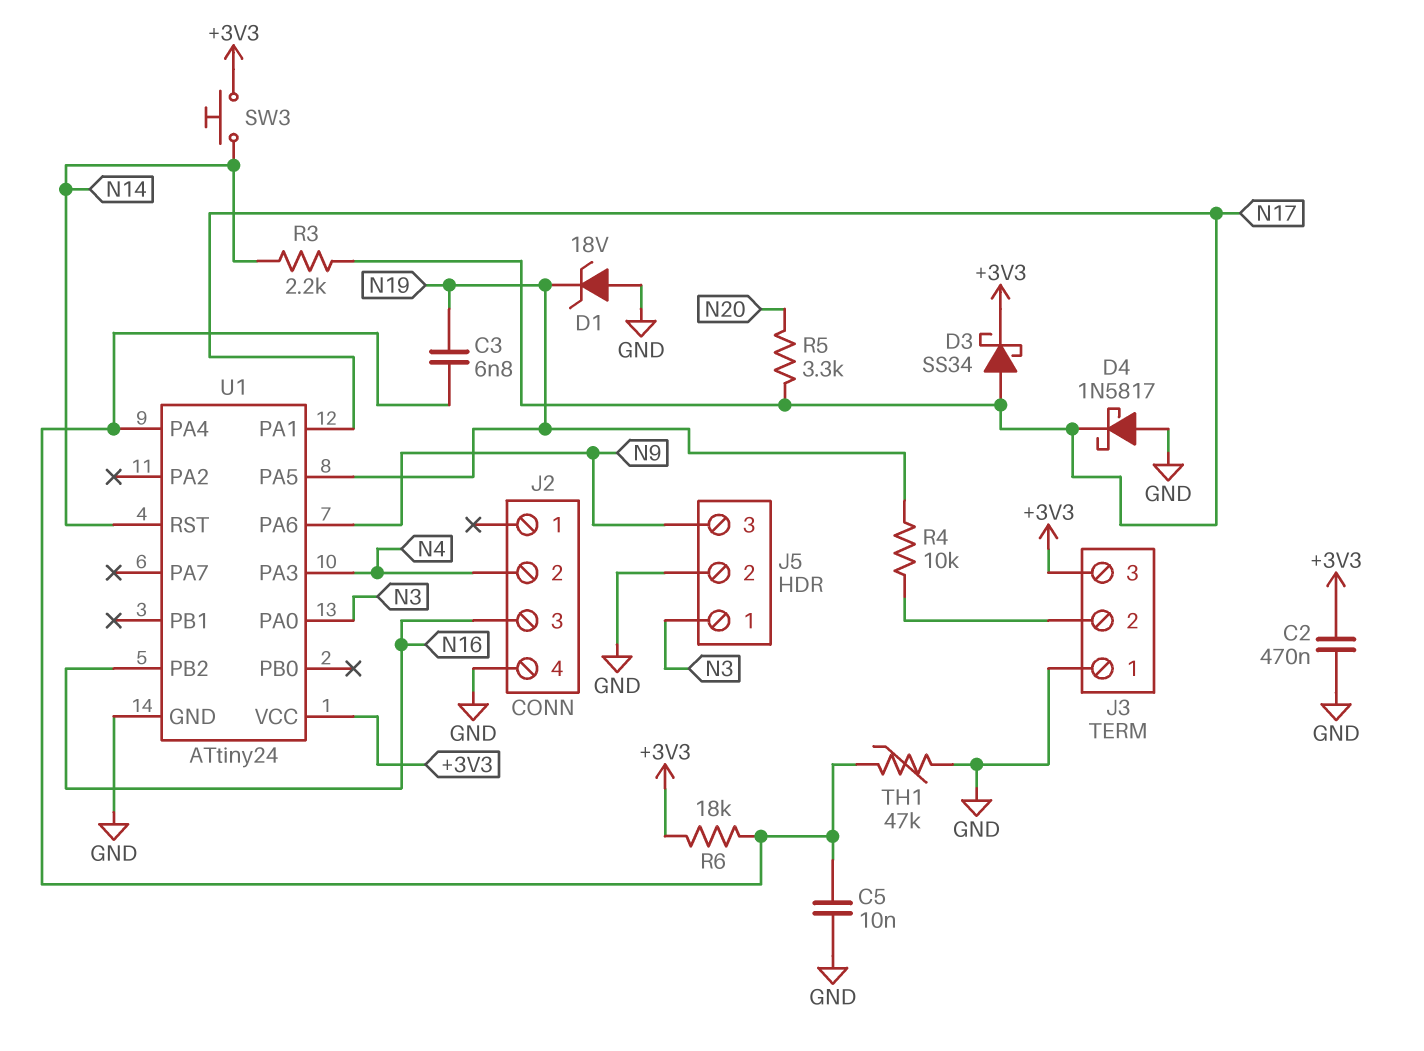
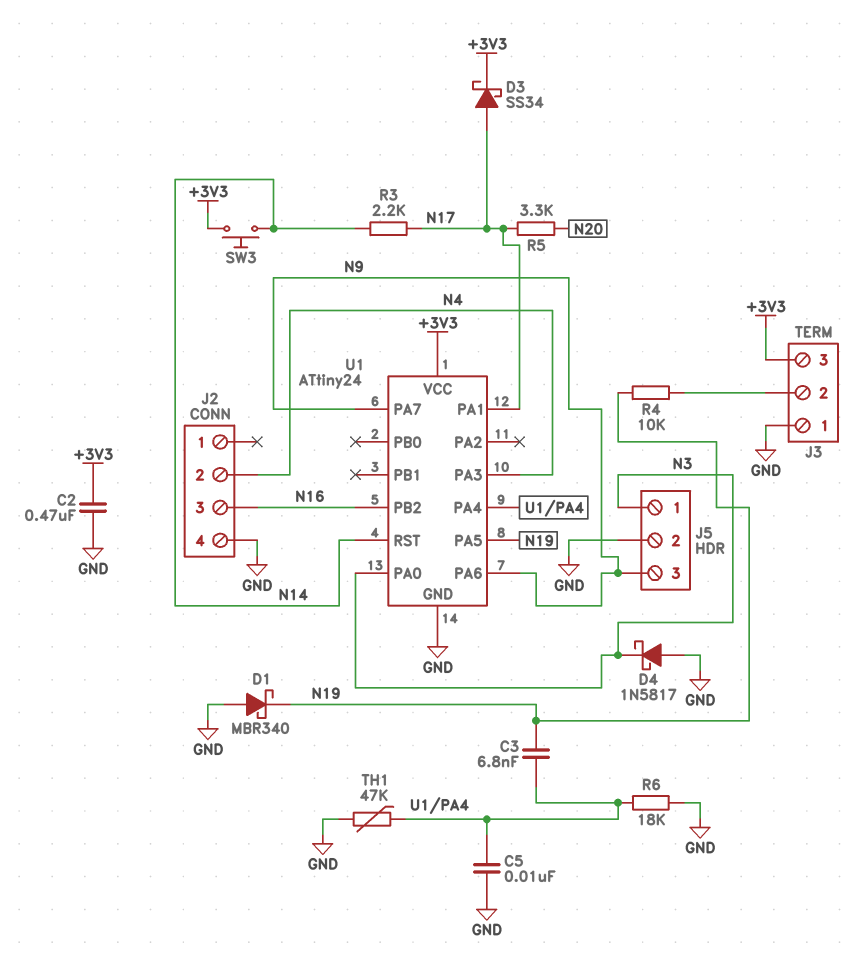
D1: zener 18V (A GND, K N19) -> schottky MBR340 (A GND, K N19)
D4: schottky 1N5817 (A GND, K N17) -> schottky 1N5817 (A GND, K N3)
R6: 18k (+3V3, U1/PA4) -> 18k (GND, U1/PA4)
U1 pin PA7: none -> N9

